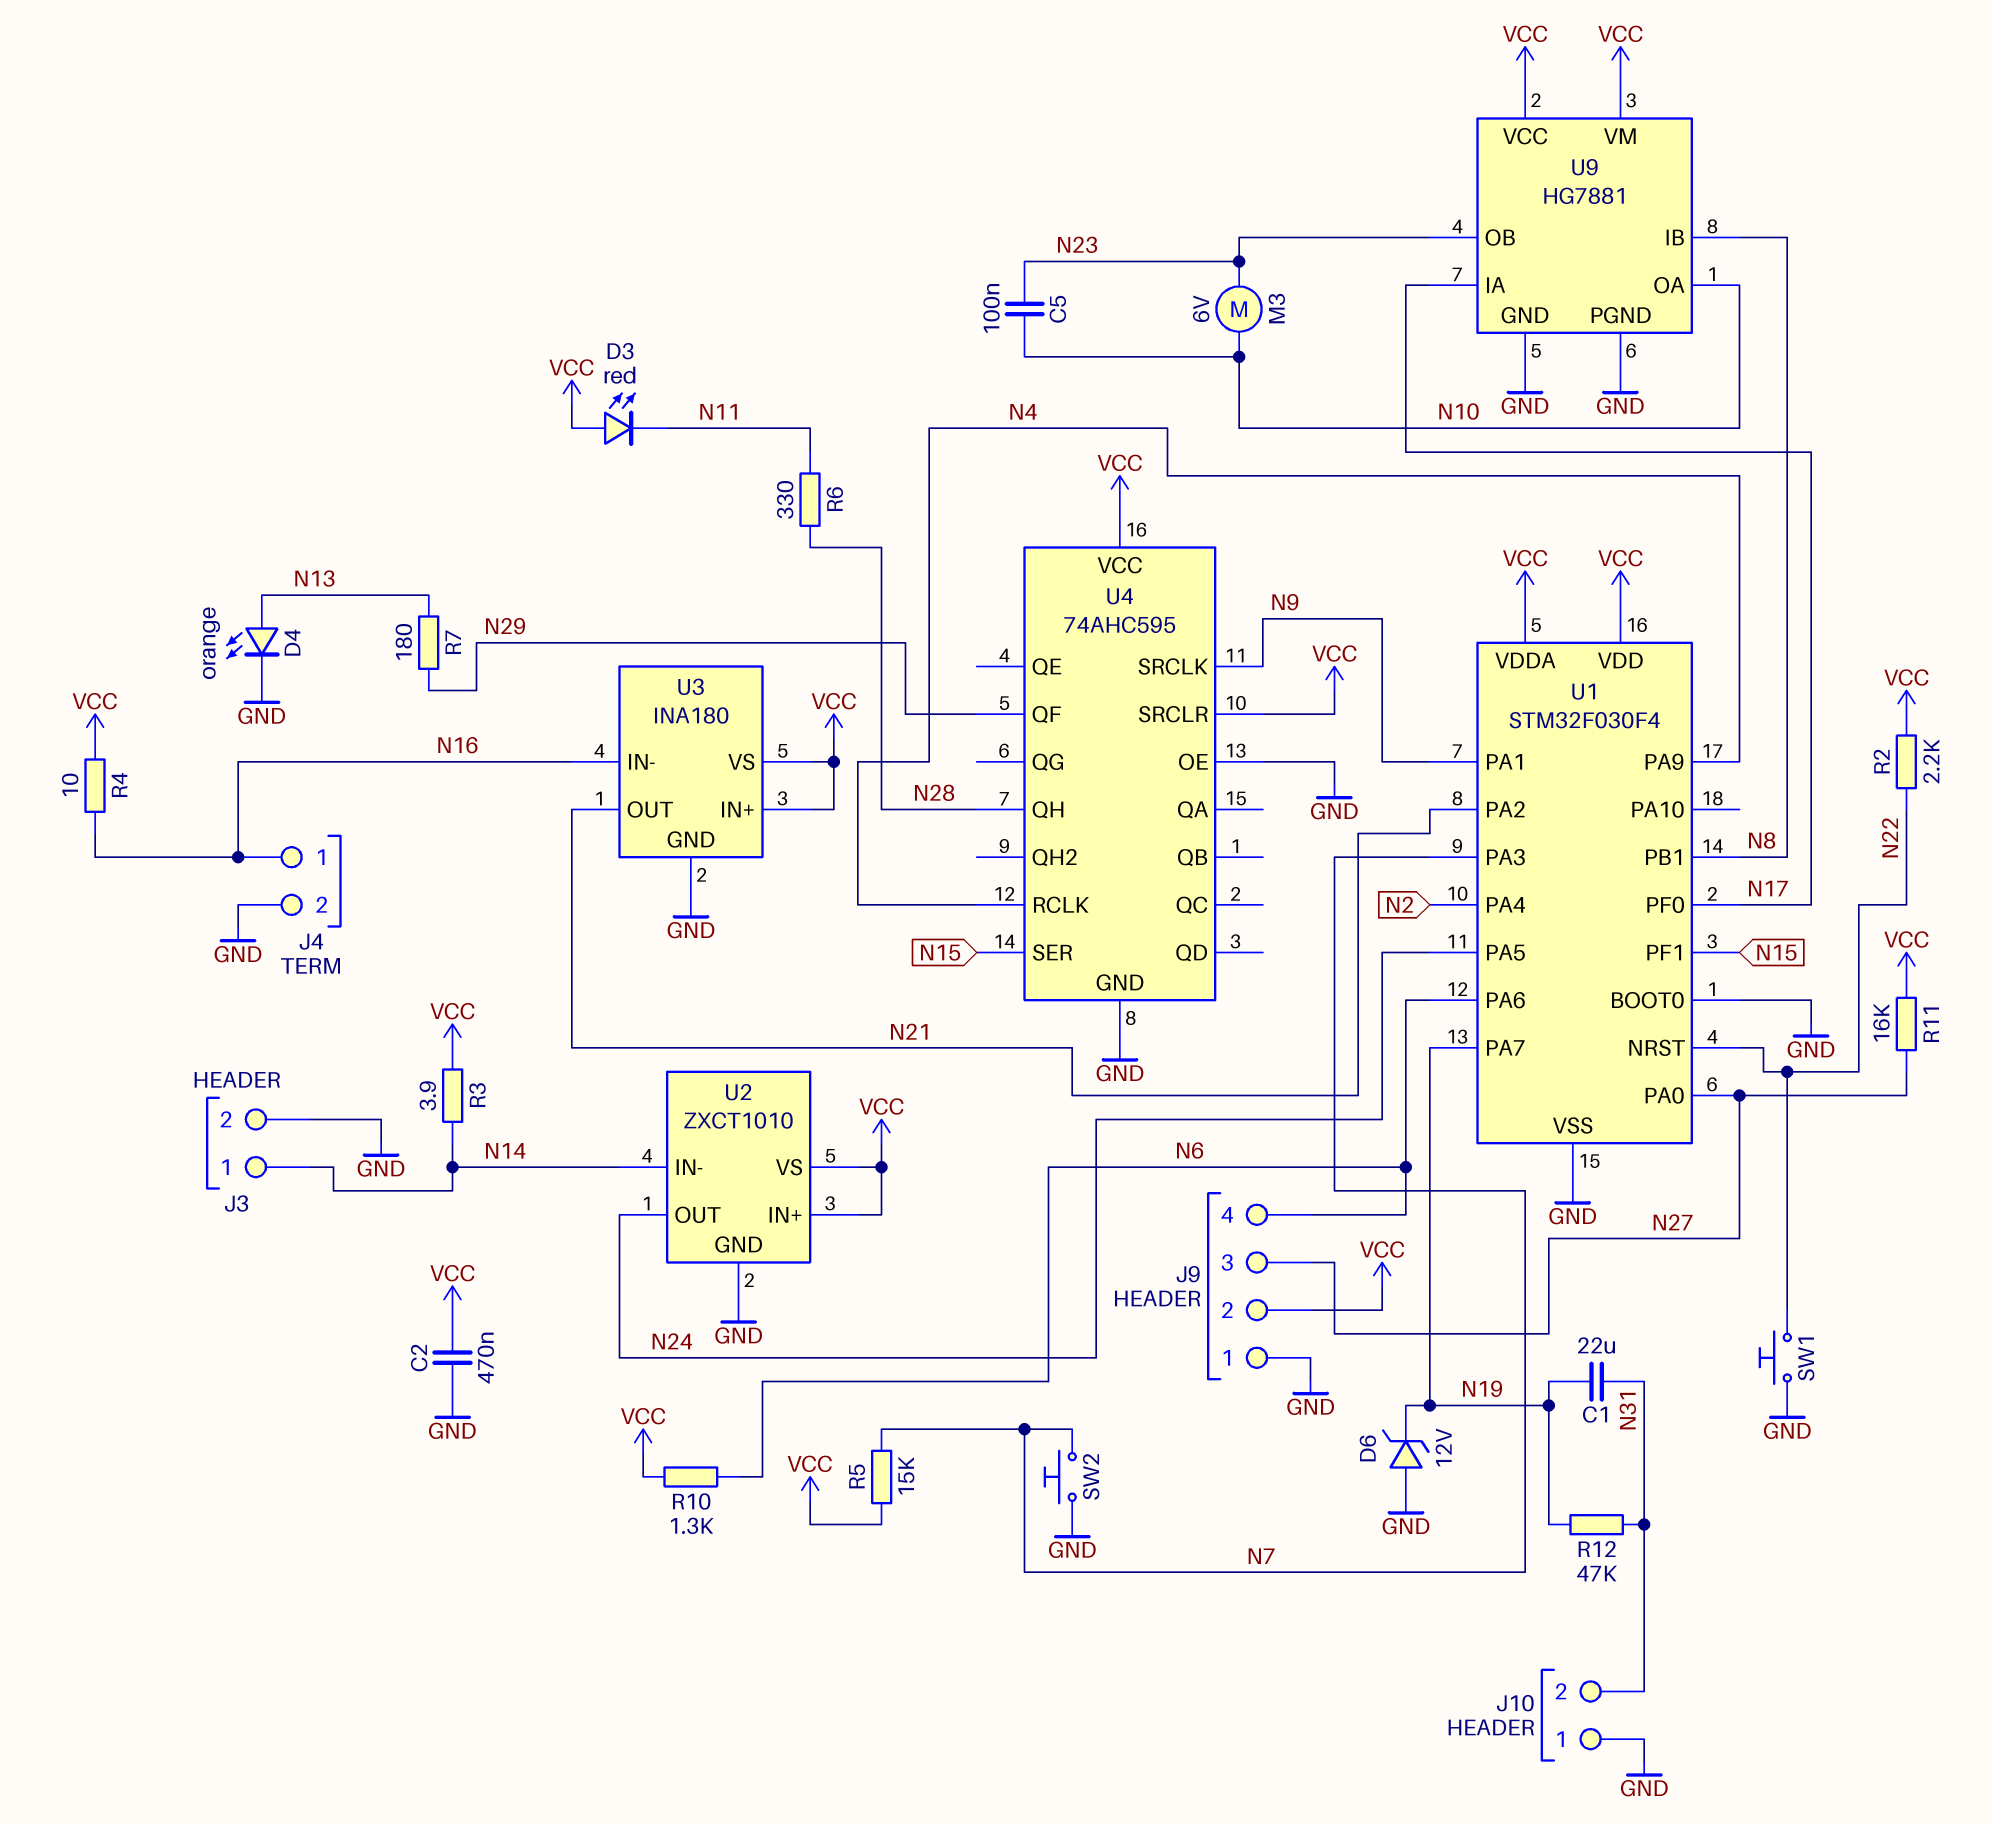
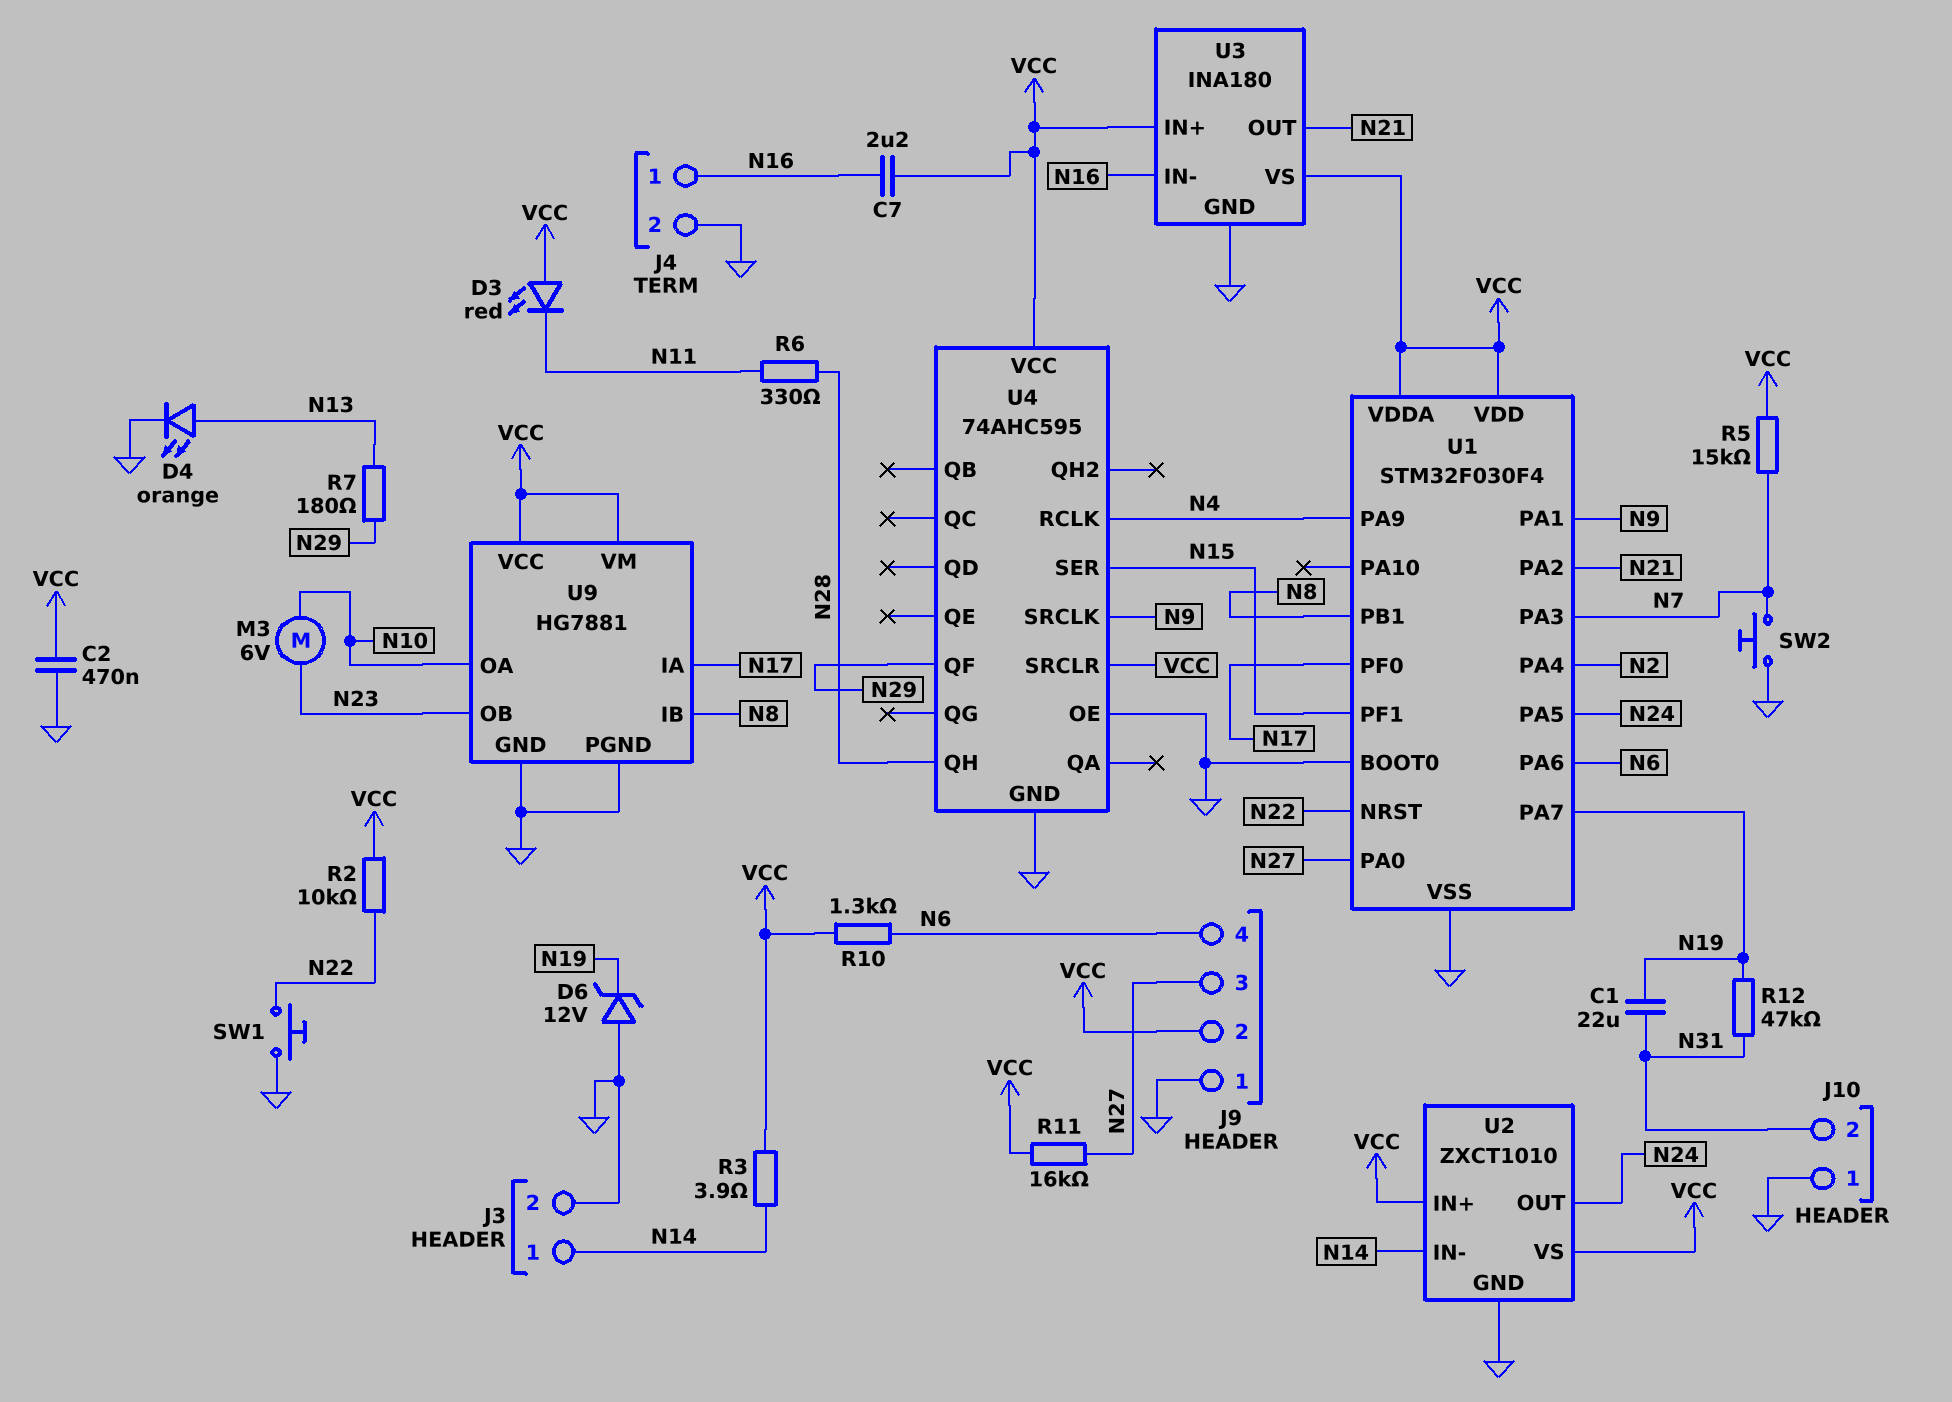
C5: 100nF (N10, N23) -> none
C7: none -> 2.2uF (N16, VCC)
R2: 2.2k (N22, VCC) -> 10k (N22, VCC)
R4: 10 (N16, VCC) -> none

